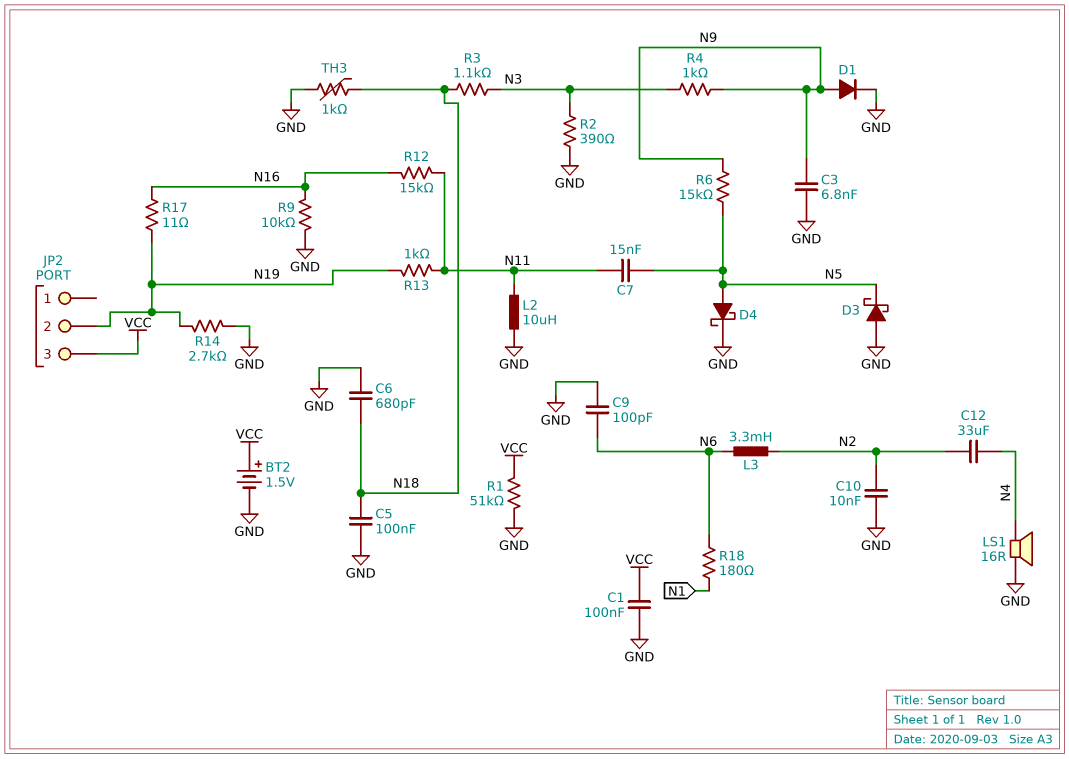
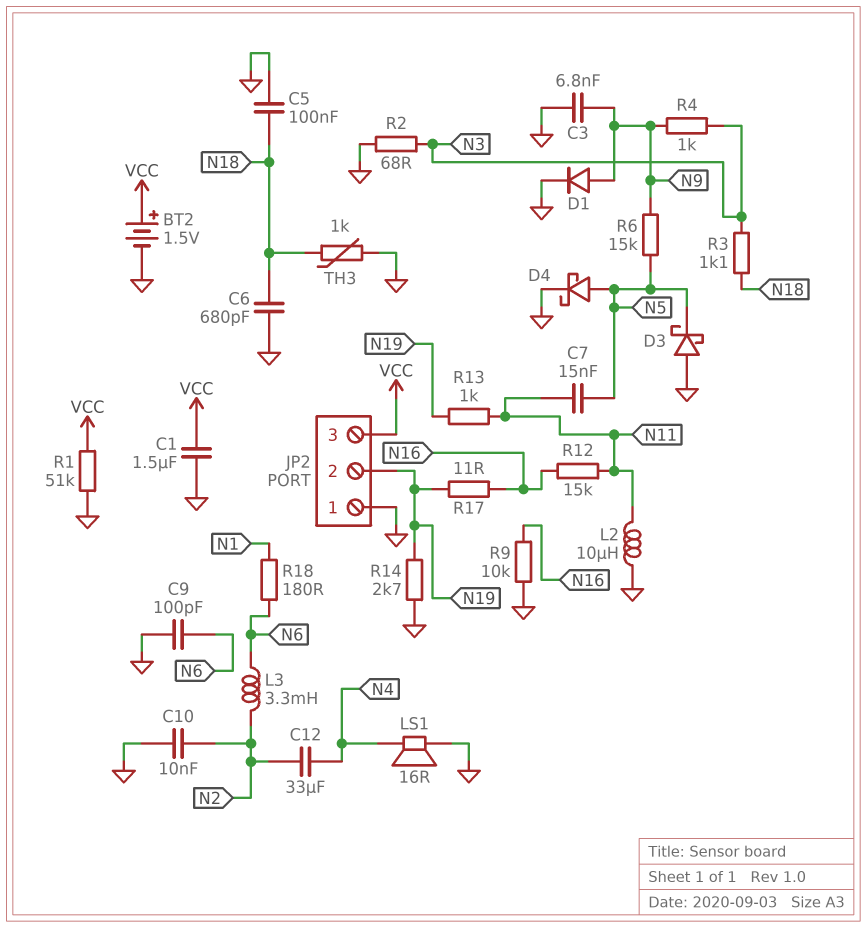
C1: 100nF (GND, VCC) -> 1.5uF (GND, VCC)
JP2 pin 1: none -> GND
R2: 390 (GND, N3) -> 68 (GND, N3)

